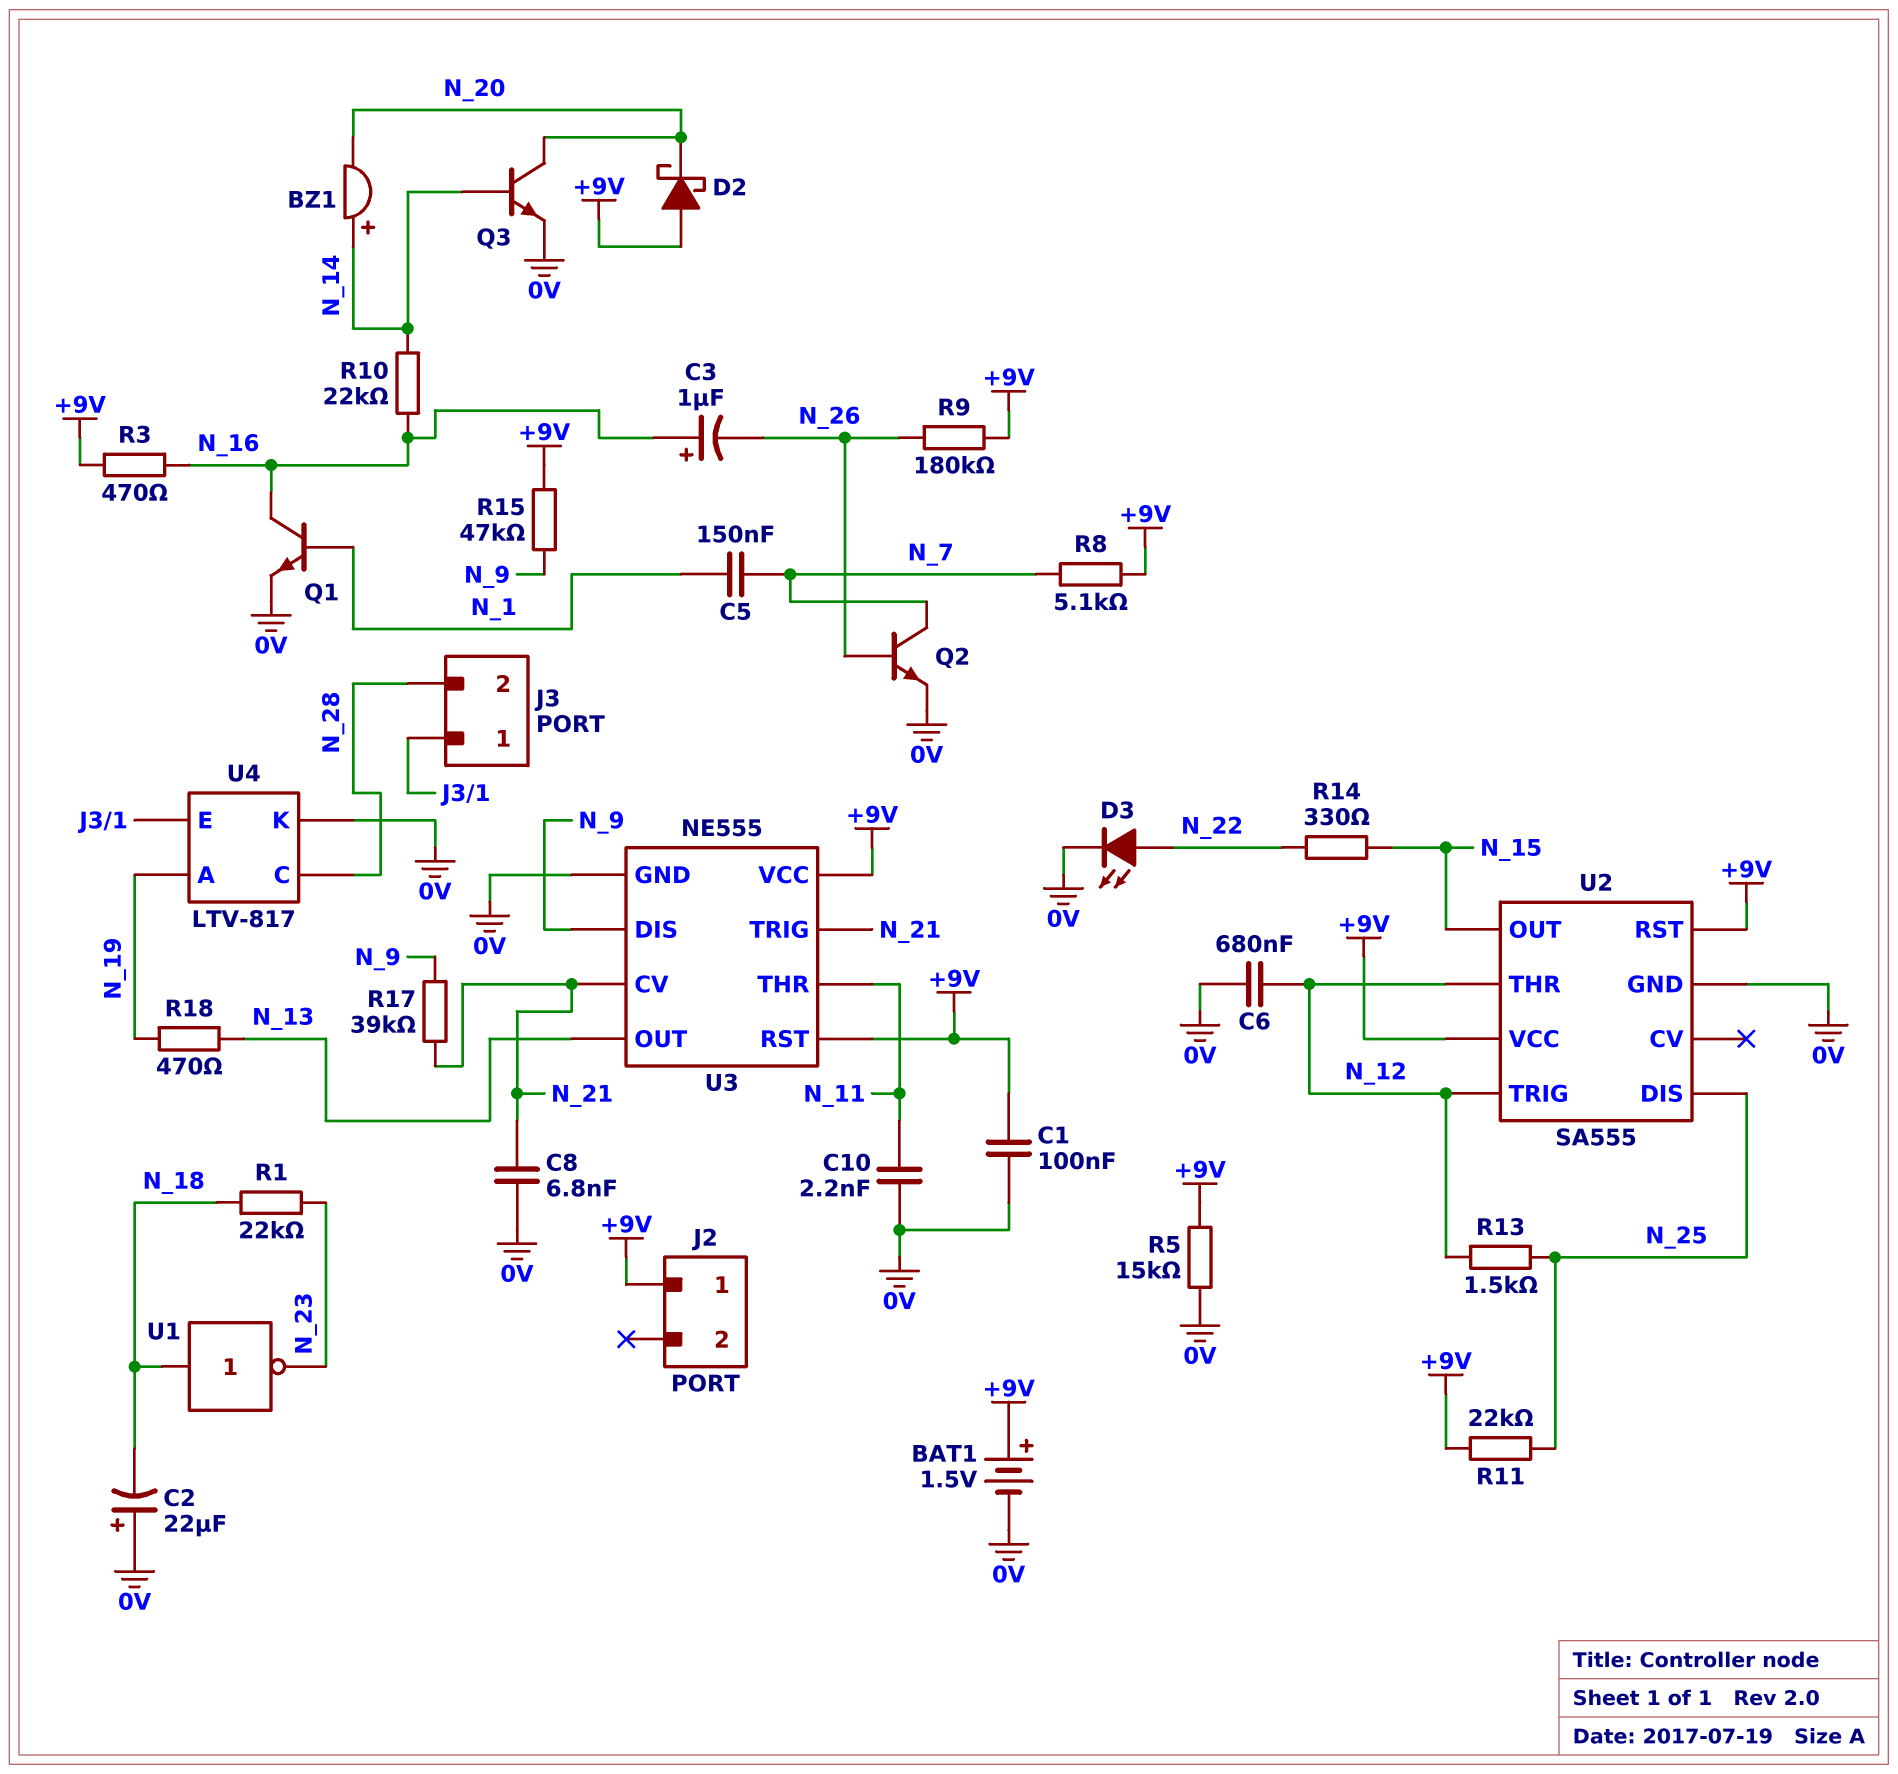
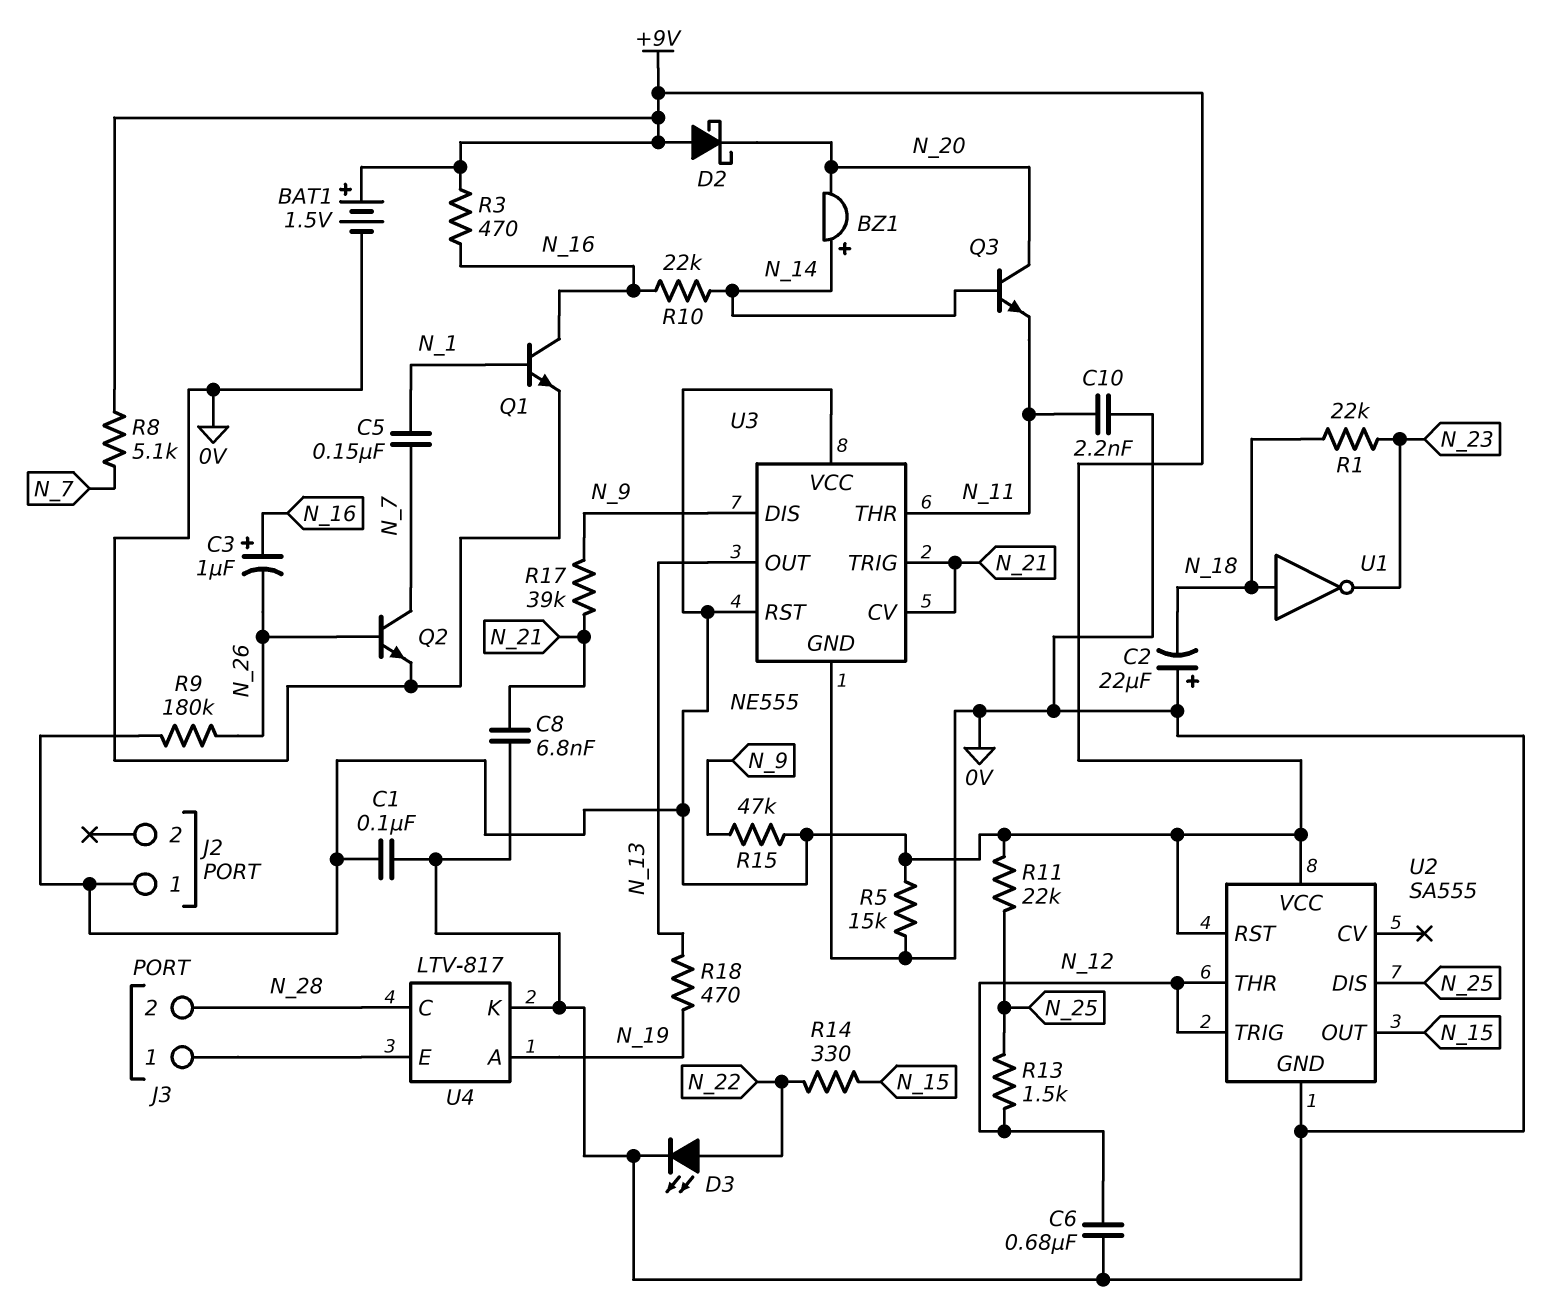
Q3: NPN (B N_14, C N_20, E 0V) -> NPN (B N_14, C N_20, E N_11)

